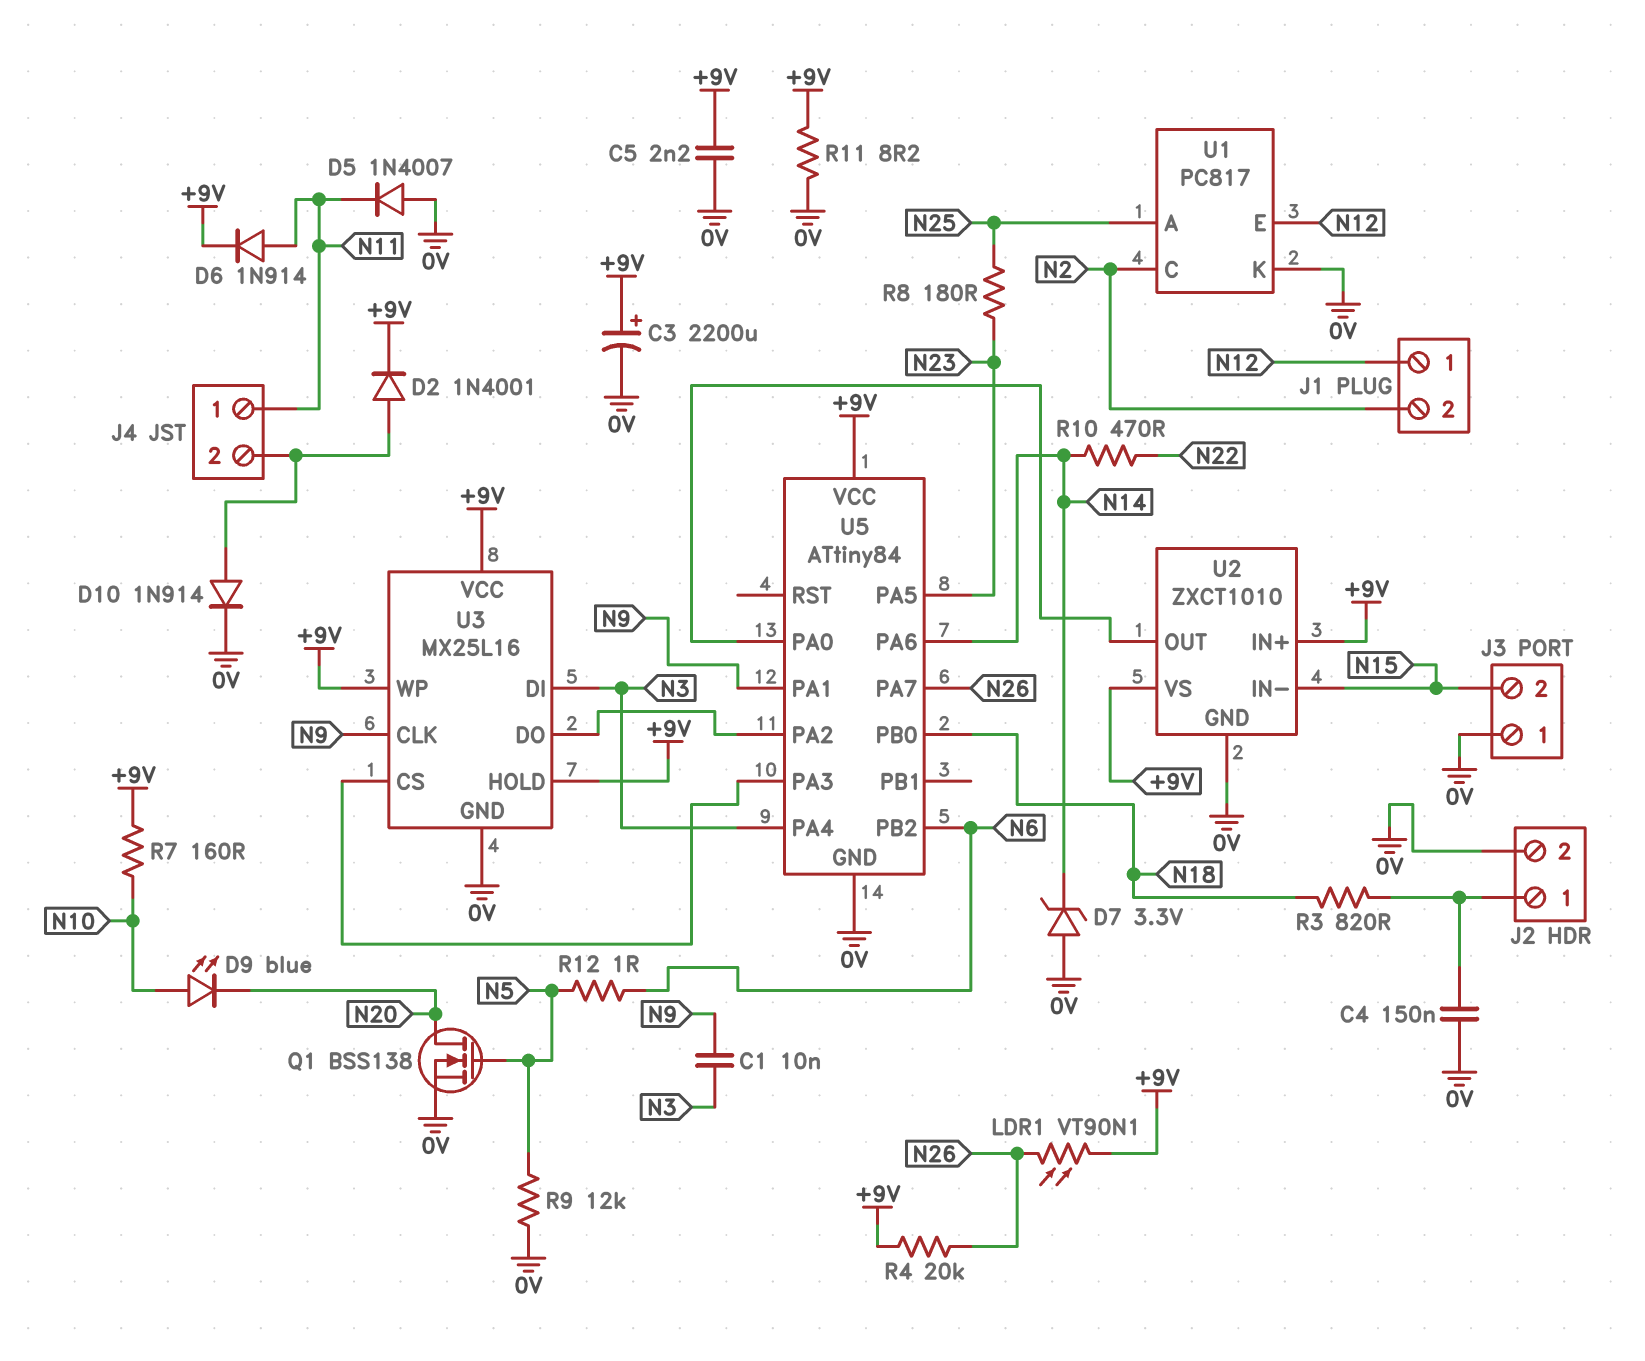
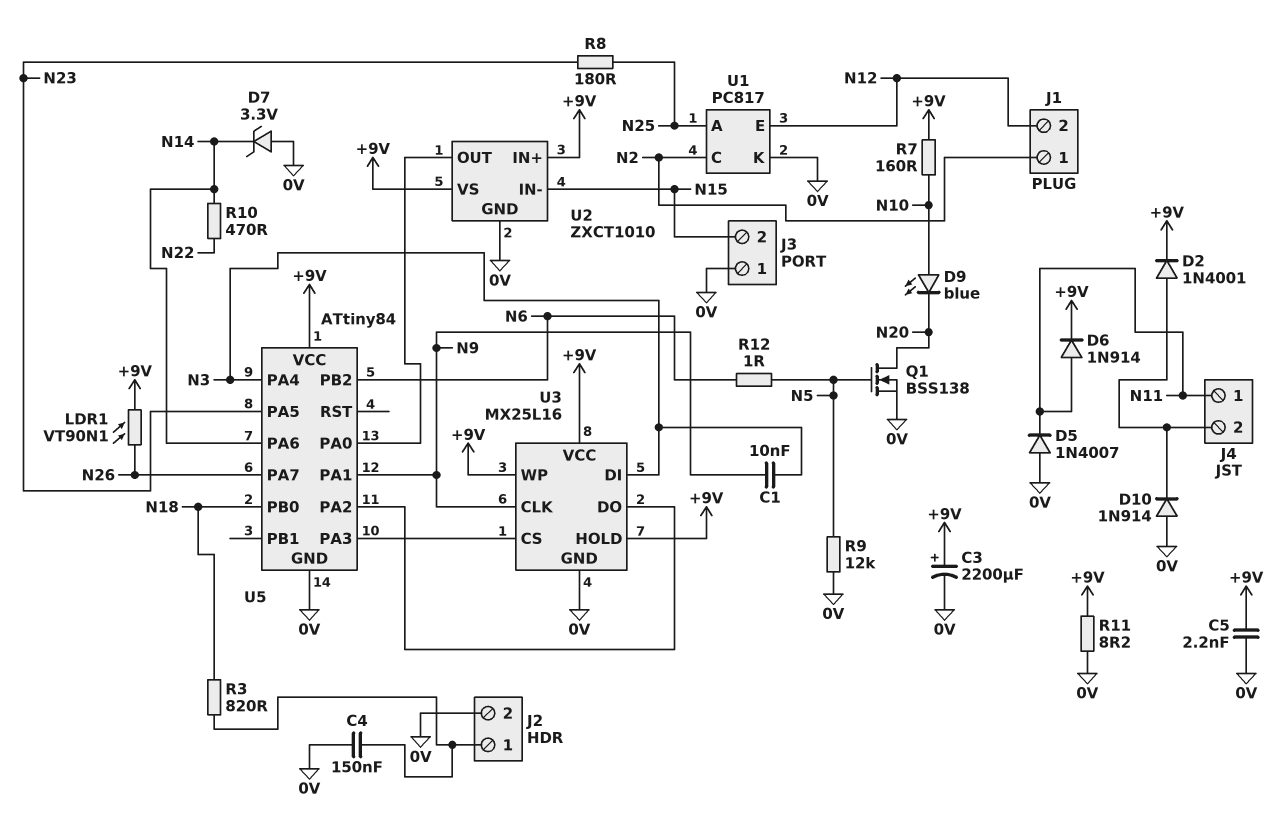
D10: diode 1N914 (A J4/2, K 0V) -> diode 1N914 (A 0V, K J4/2)
J1 pin 1: N12 -> N2
J1 pin 2: N2 -> N12
R4: 20k (+9V, N26) -> none

